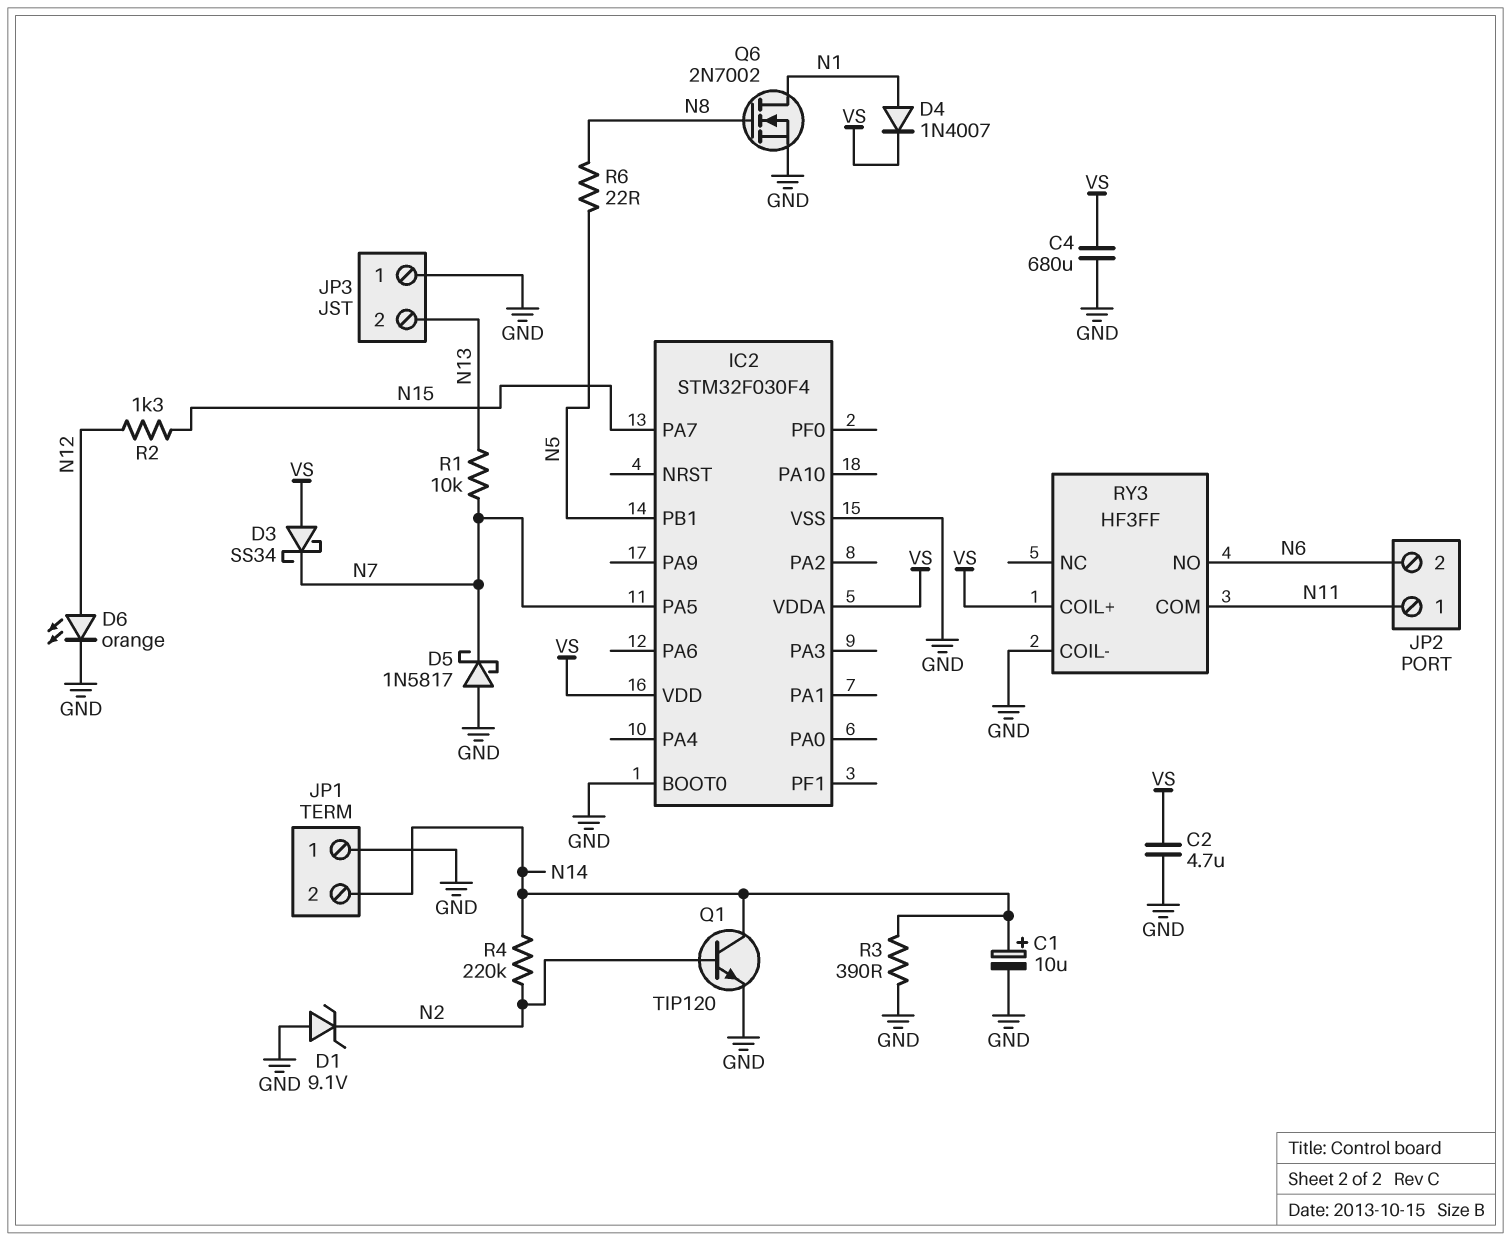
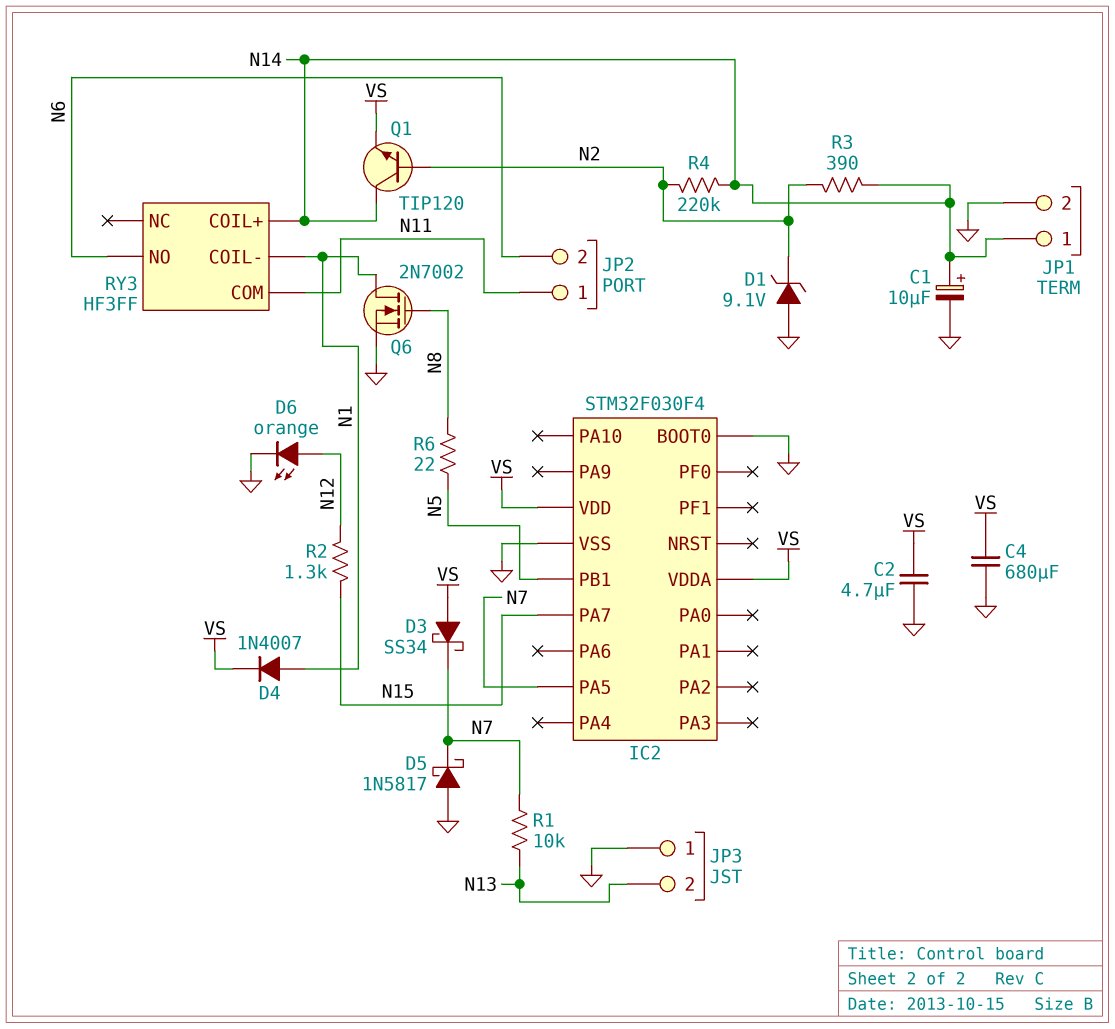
JP1 pin 1: GND -> N14
JP1 pin 2: N14 -> GND
Q1: NPN TIP120 (B N2, C N14, E GND) -> NPN TIP120 (B N2, C N14, E VS)
R3: 390 (GND, N14) -> 390 (N2, N14)
RY3 pin COIL+: VS -> N14
RY3 pin COIL-: GND -> N1

